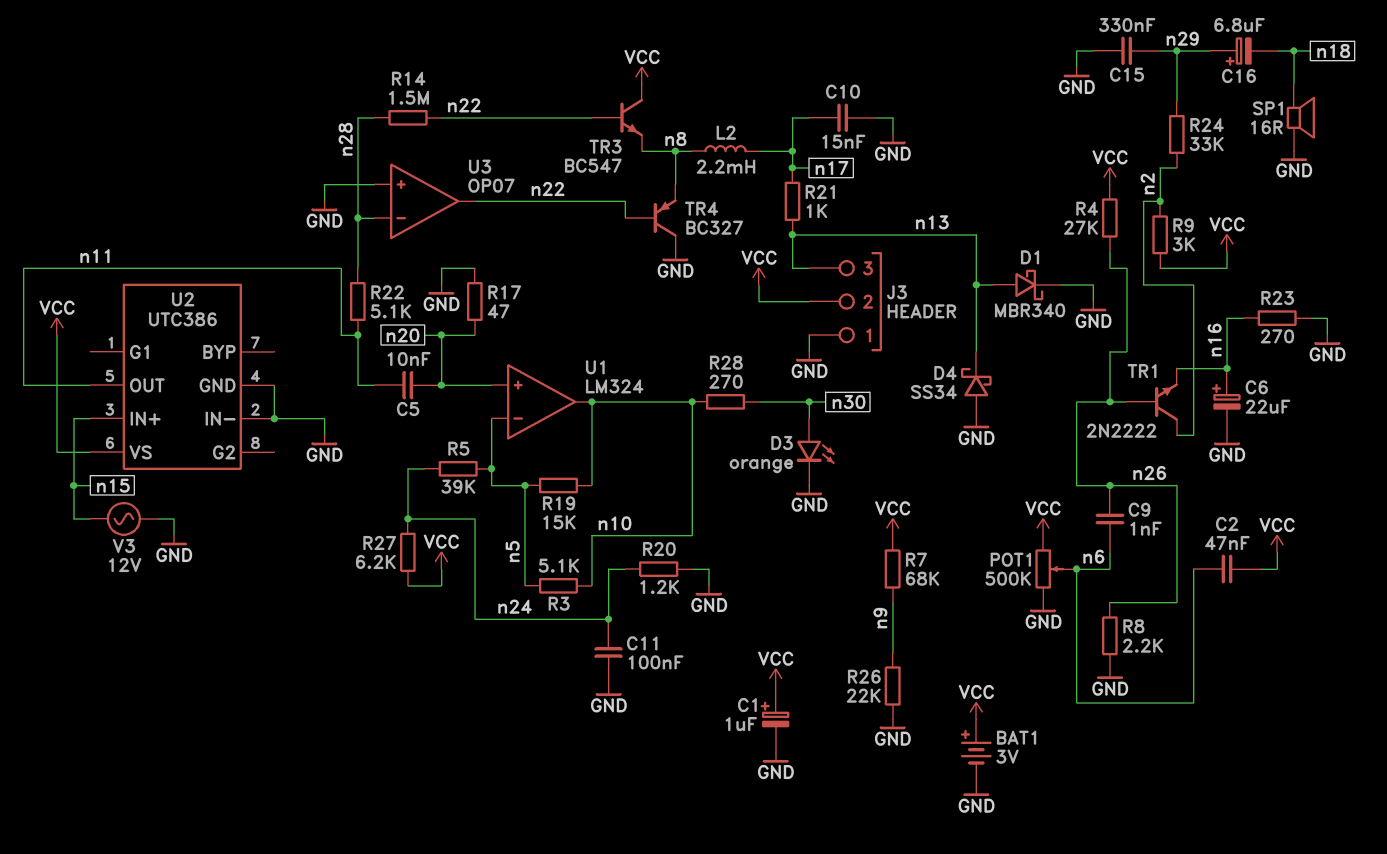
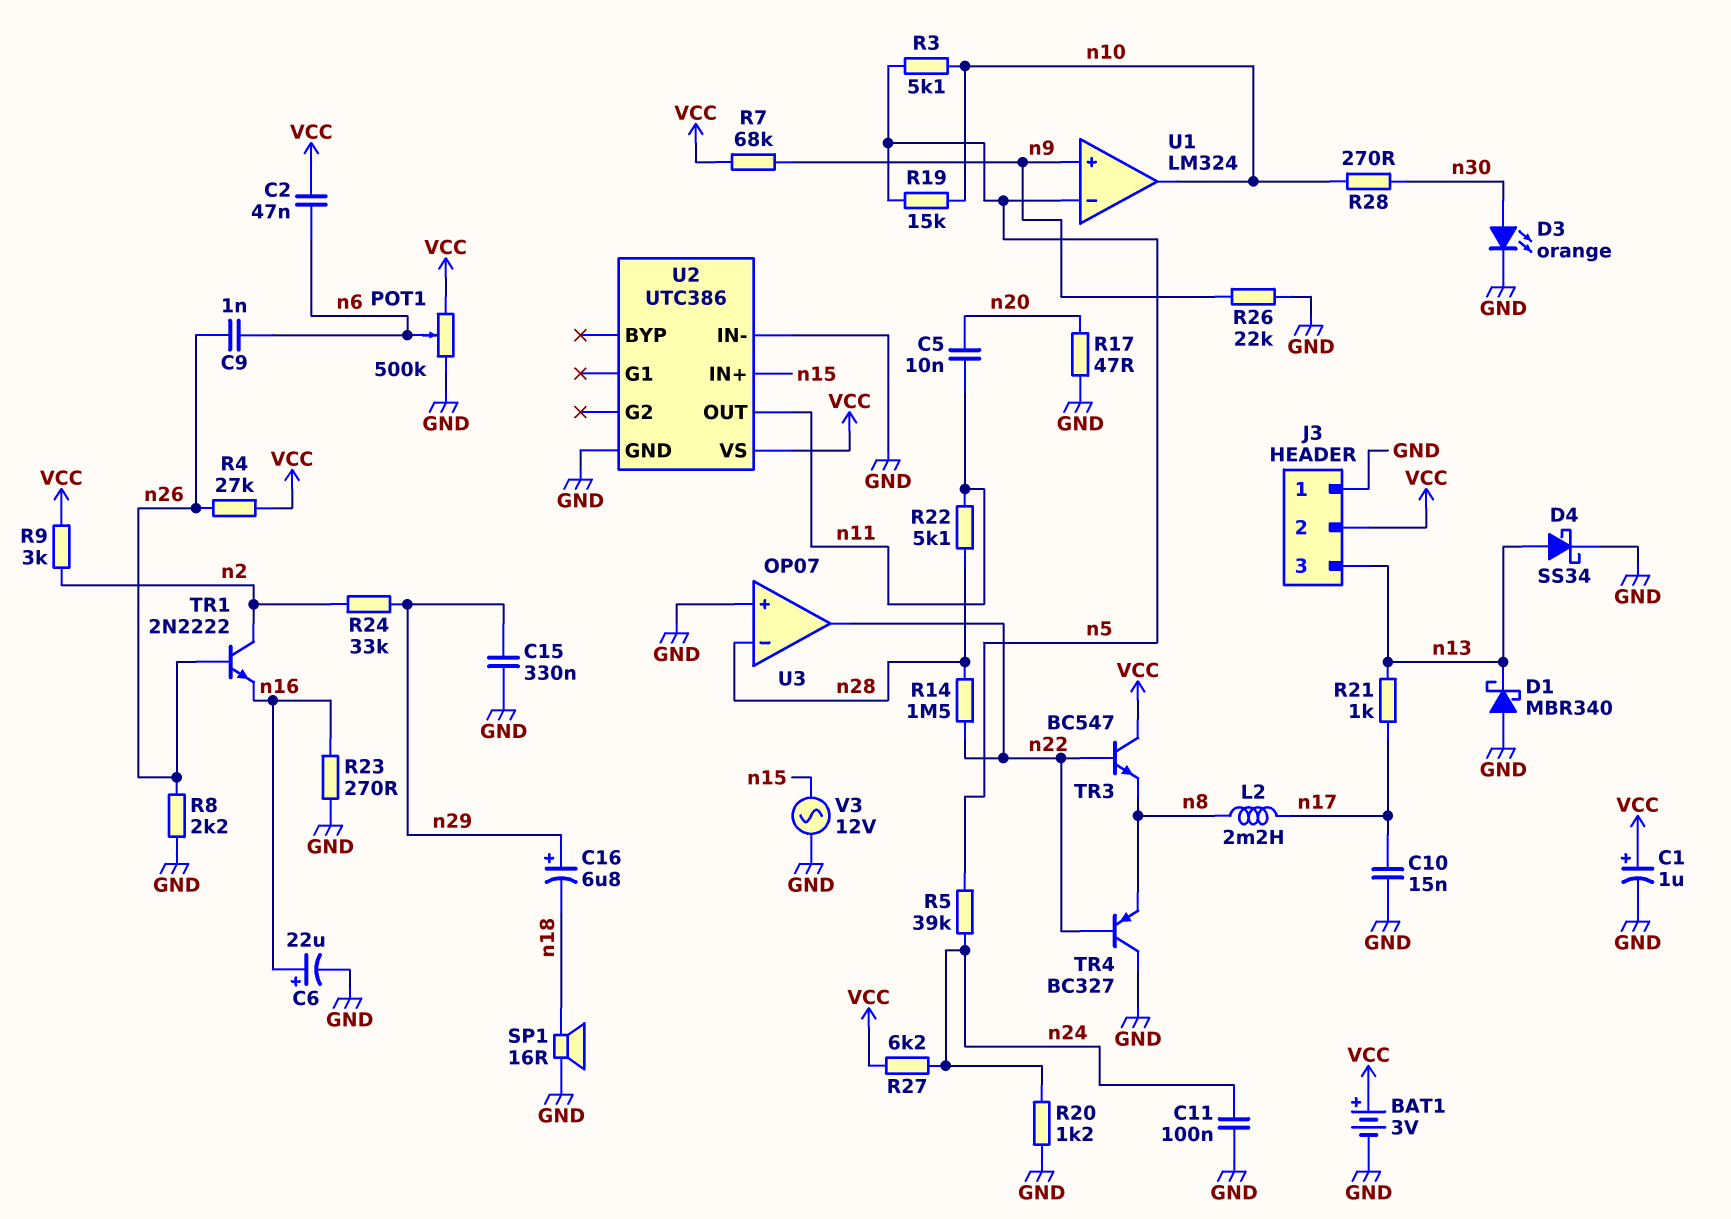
D1: schottky MBR340 (A n13, K GND) -> schottky MBR340 (A GND, K n13)
D4: schottky SS34 (A GND, K n13) -> schottky SS34 (A n13, K GND)
U1 pin in+: n20 -> n9

